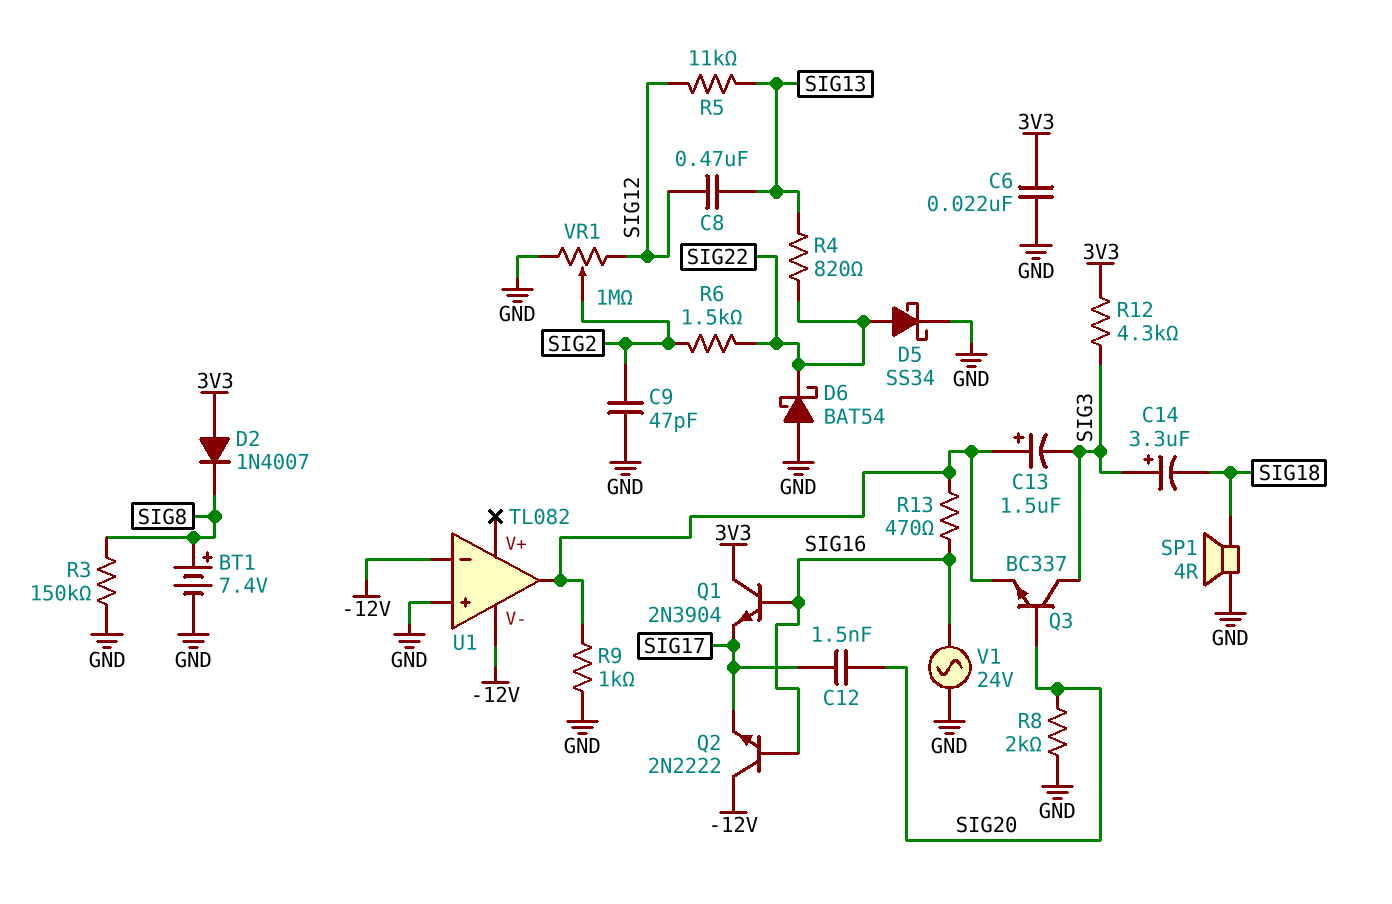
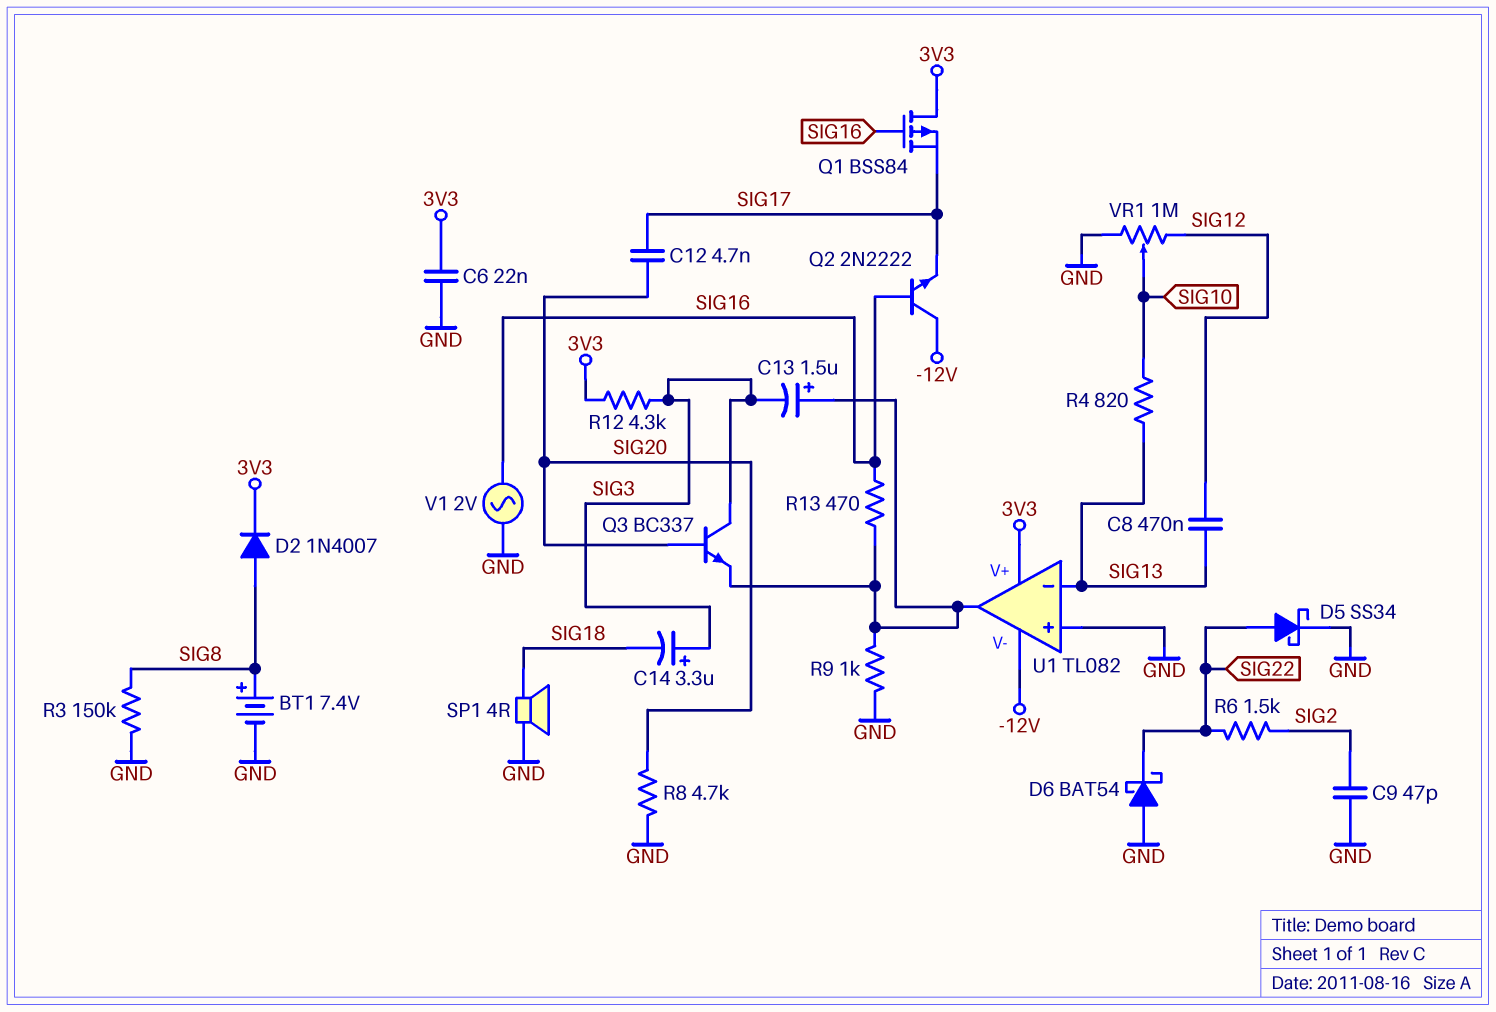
C12: 1.5nF (SIG17, SIG20) -> 4.7nF (SIG17, SIG20)
D2: diode 1N4007 (A 3V3, K SIG8) -> diode 1N4007 (A SIG8, K 3V3)
Q1: NPN 2N3904 (B SIG16, C 3V3, E SIG17) -> PMOS BSS84 (G SIG16, D 3V3, S SIG17)
R4: 820 (SIG13, SIG22) -> 820 (SIG10, SIG13)
R5: 11k (SIG12, SIG13) -> none
R8: 2k (GND, SIG20) -> 4.7k (GND, SIG20)
U1 pin V+: none -> 3V3
U1 pin in-: -12V -> SIG13
V1: AC 24V (GND, SIG16) -> AC 2V (GND, SIG16)
VR1: 1M (GND, SIG12, wiper SIG2) -> 1M (GND, SIG12, wiper SIG10)

